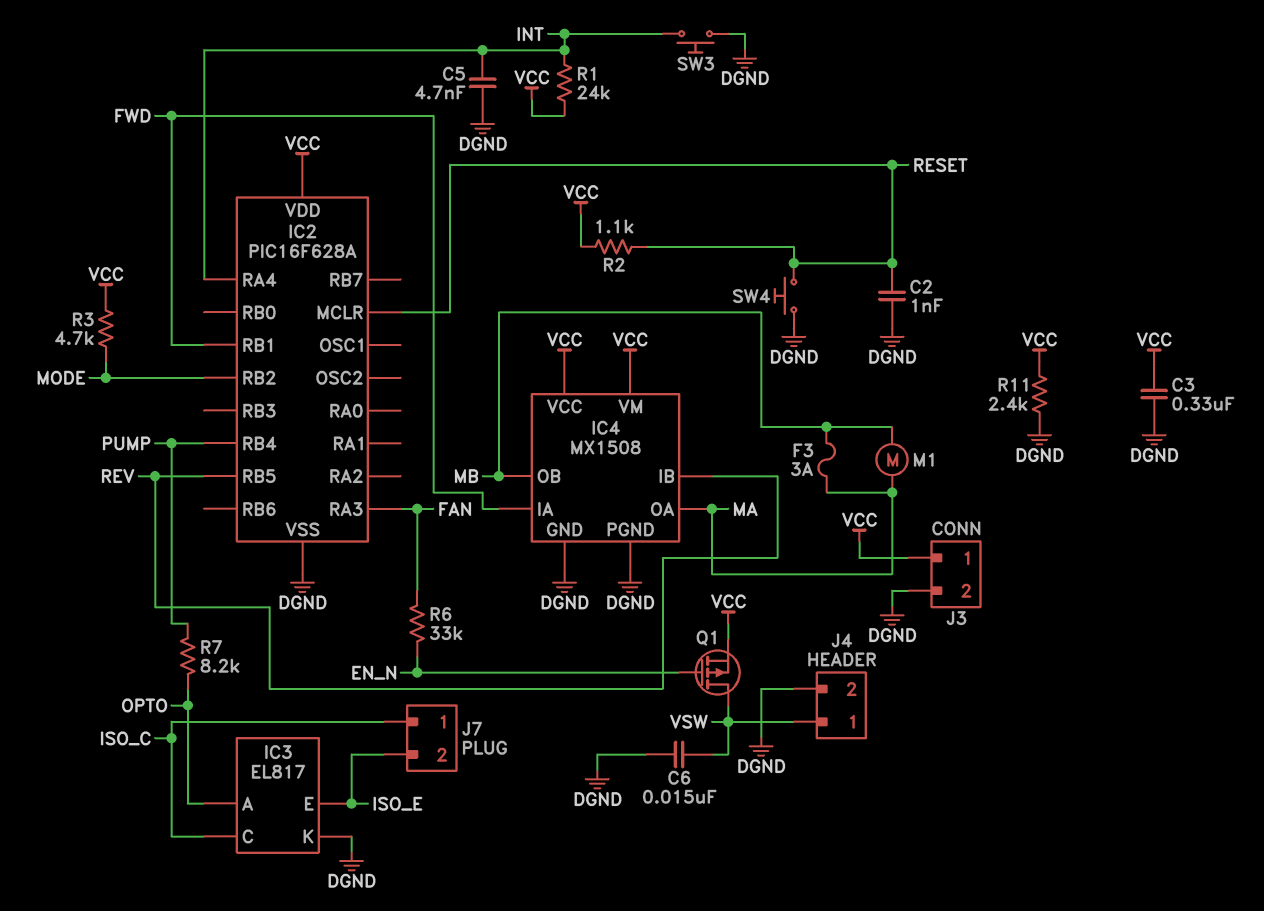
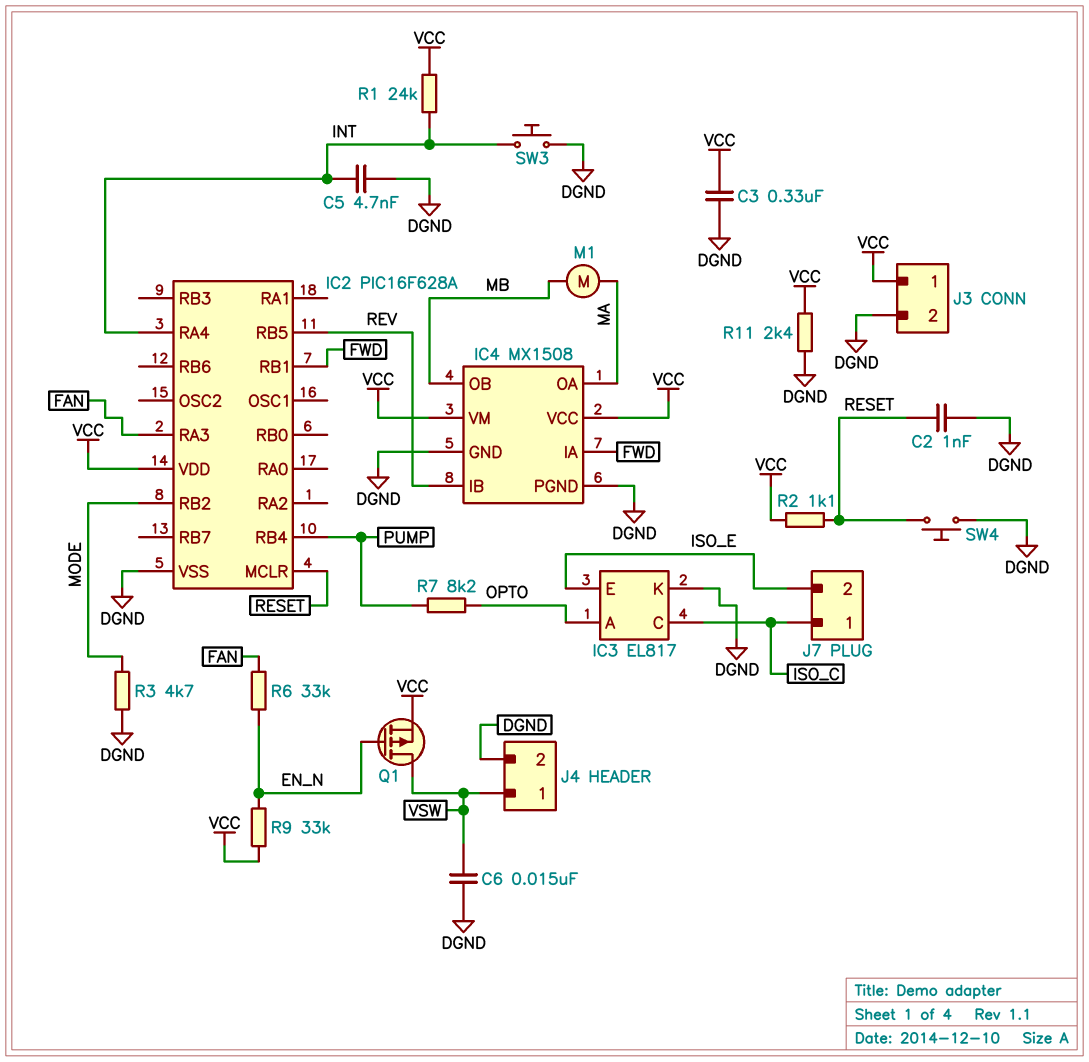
F3: 3A (MA, MB) -> none
R3: 4.7k (MODE, VCC) -> 4.7k (DGND, MODE)
R9: none -> 33k (EN_N, VCC)

